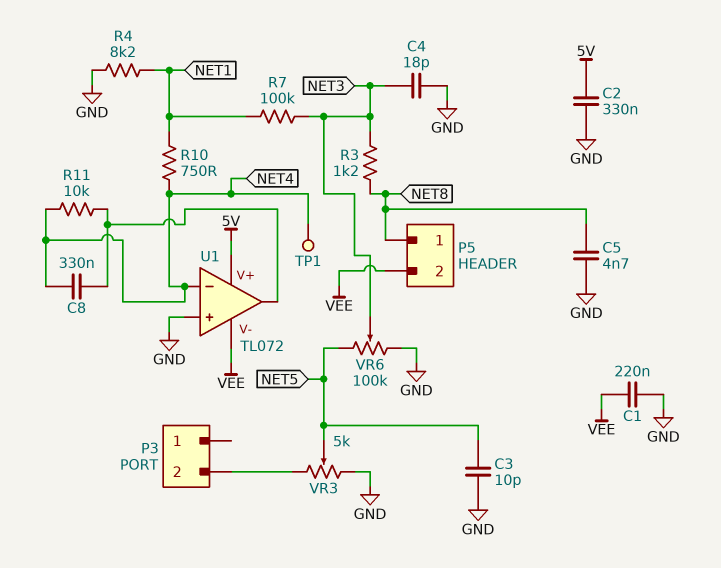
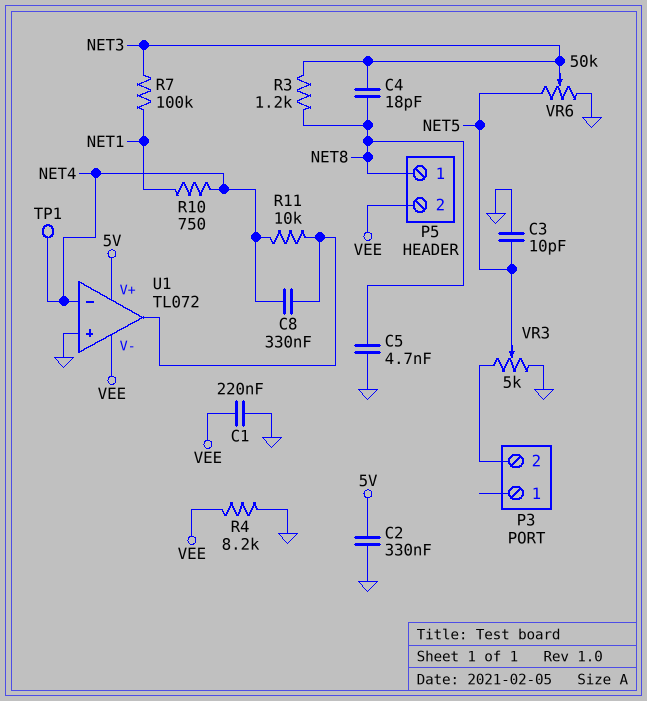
C4: 18pF (GND, NET3) -> 18pF (NET3, NET8)
R4: 8.2k (GND, NET1) -> 8.2k (GND, VEE)
VR6: 100k (GND, NET5, wiper NET3) -> 50k (GND, NET5, wiper NET3)

